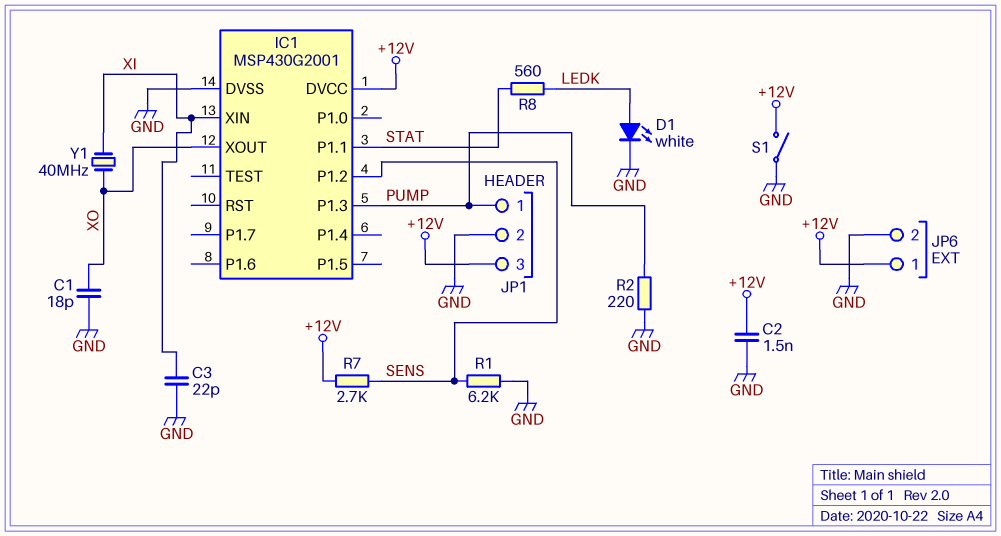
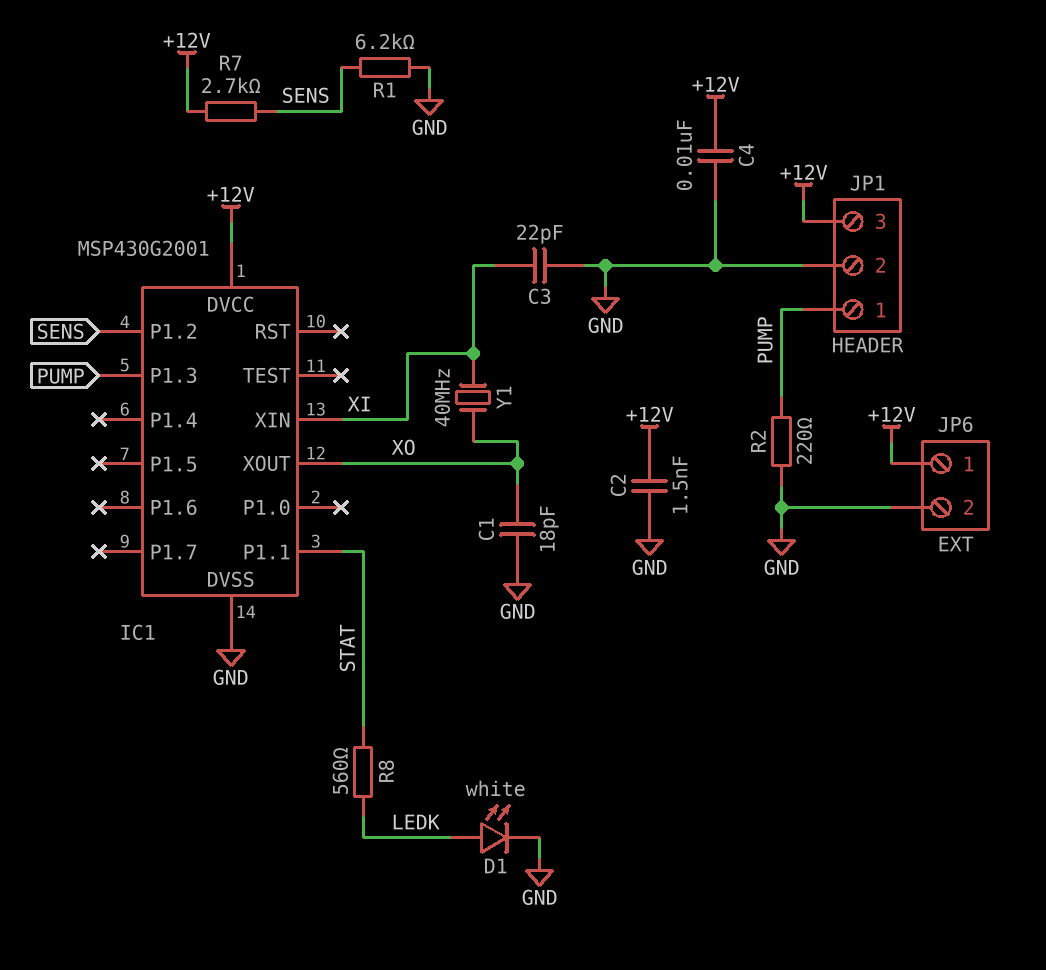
C4: none -> 10nF (+12V, GND)
S1: switch (+12V, GND) -> none

